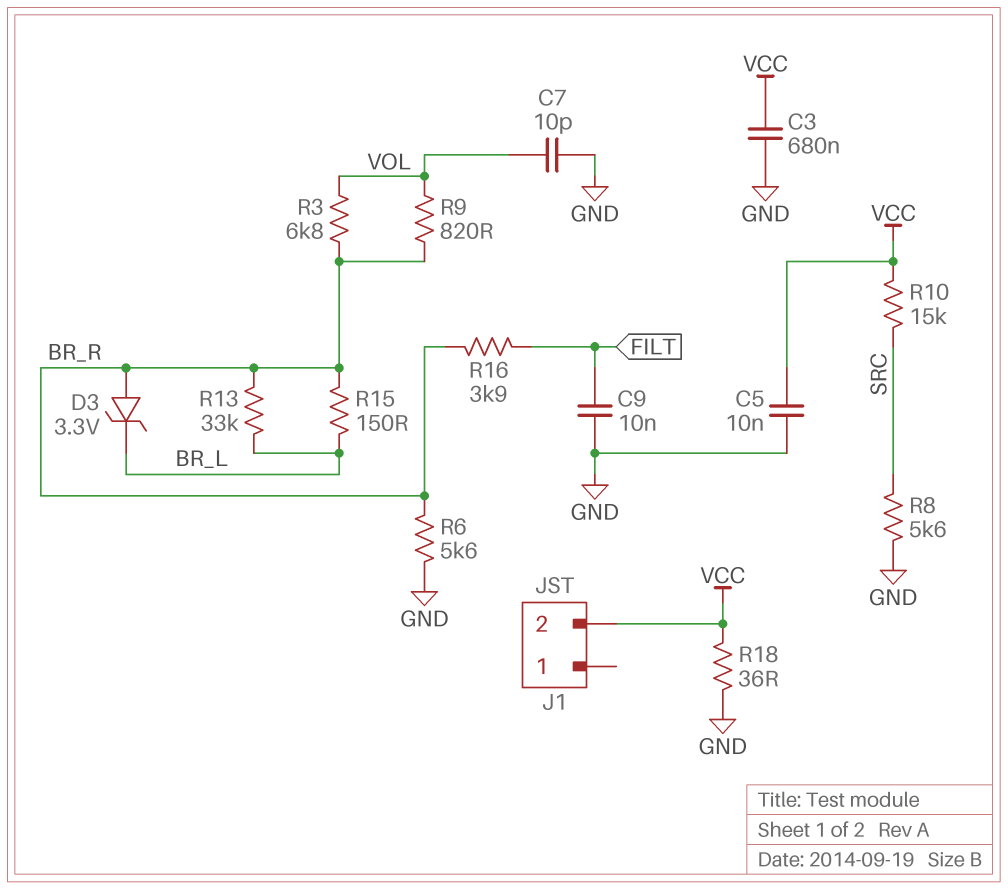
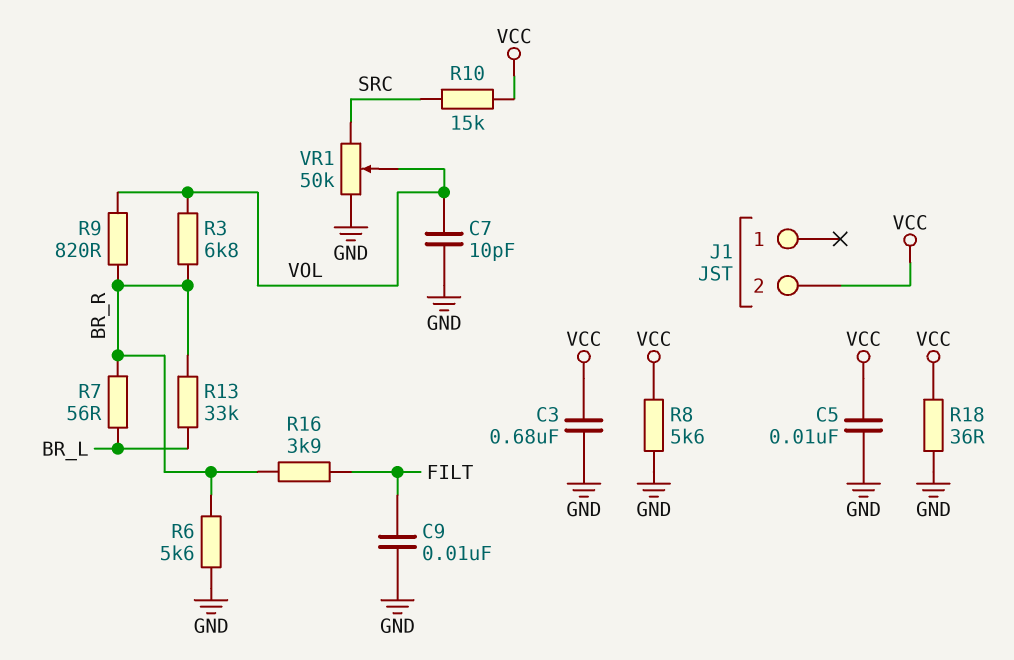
D3: zener 3.3V (A BR_R, K BR_L) -> none
R7: none -> 56 (BR_L, BR_R)
R8: 5.6k (GND, SRC) -> 5.6k (GND, VCC)
R15: 150 (BR_L, BR_R) -> none
VR1: none -> 50k (GND, SRC, wiper VOL)

